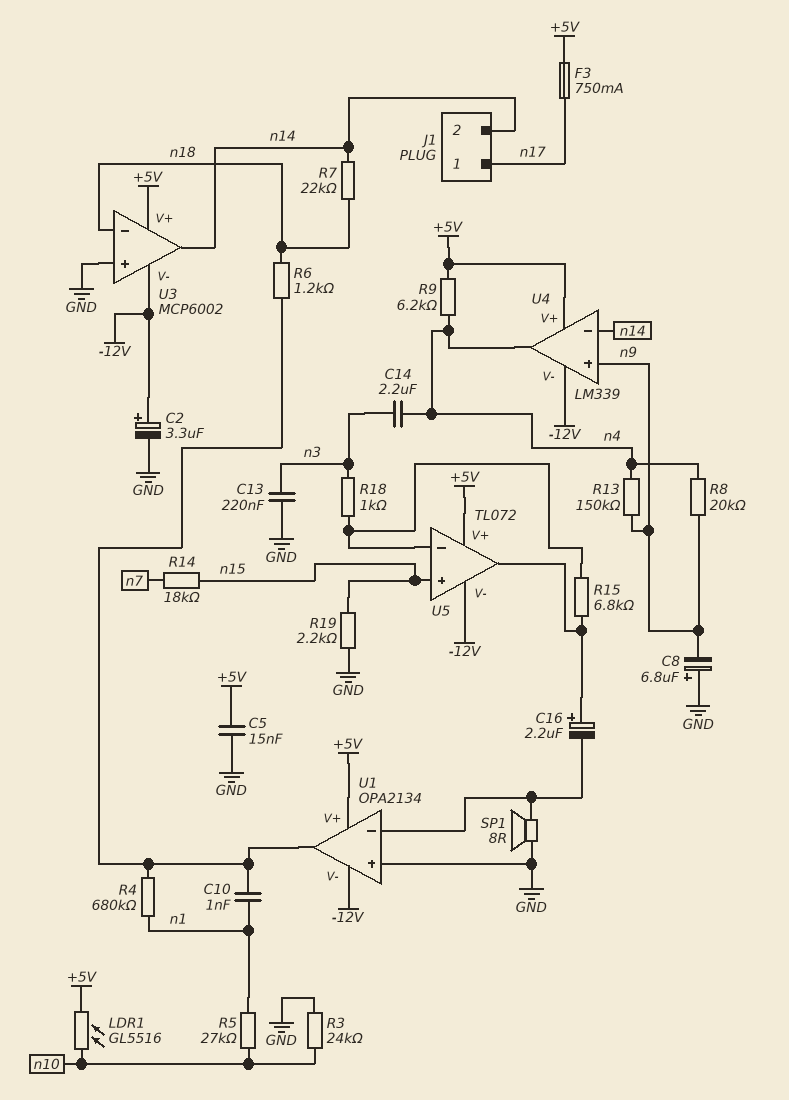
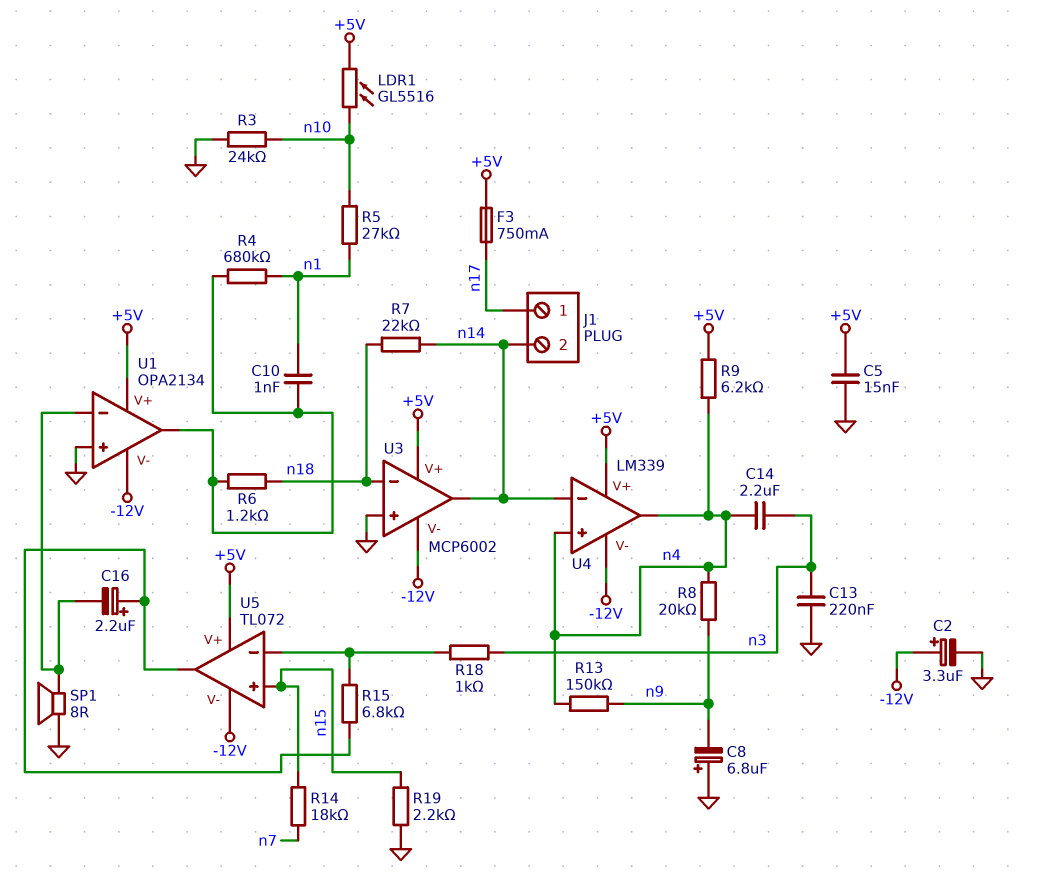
U4 pin in+: n9 -> n4

